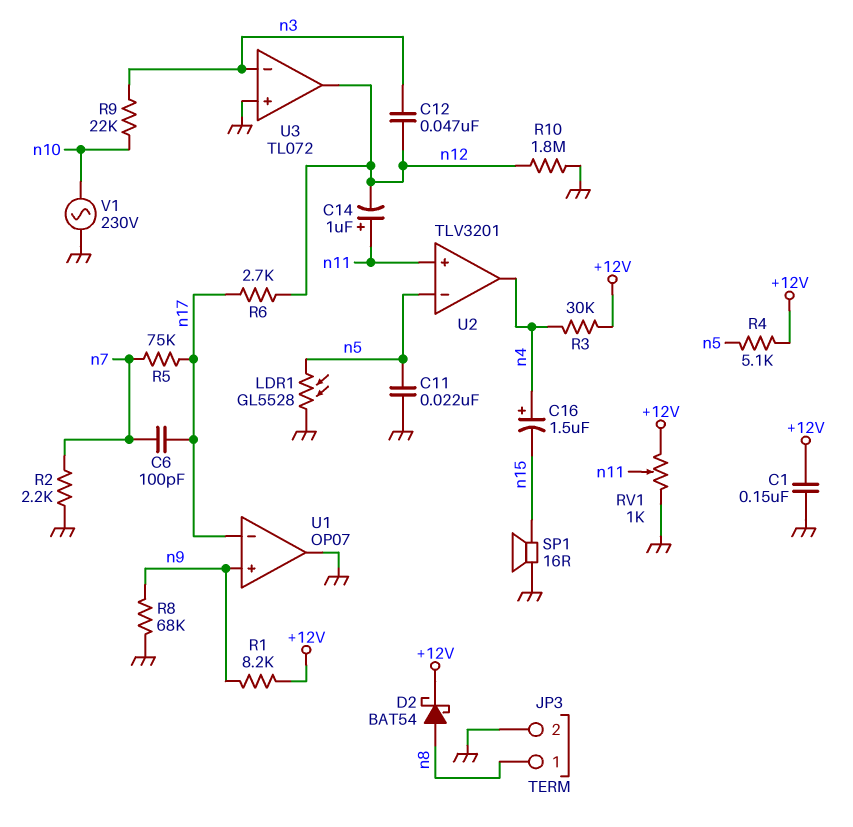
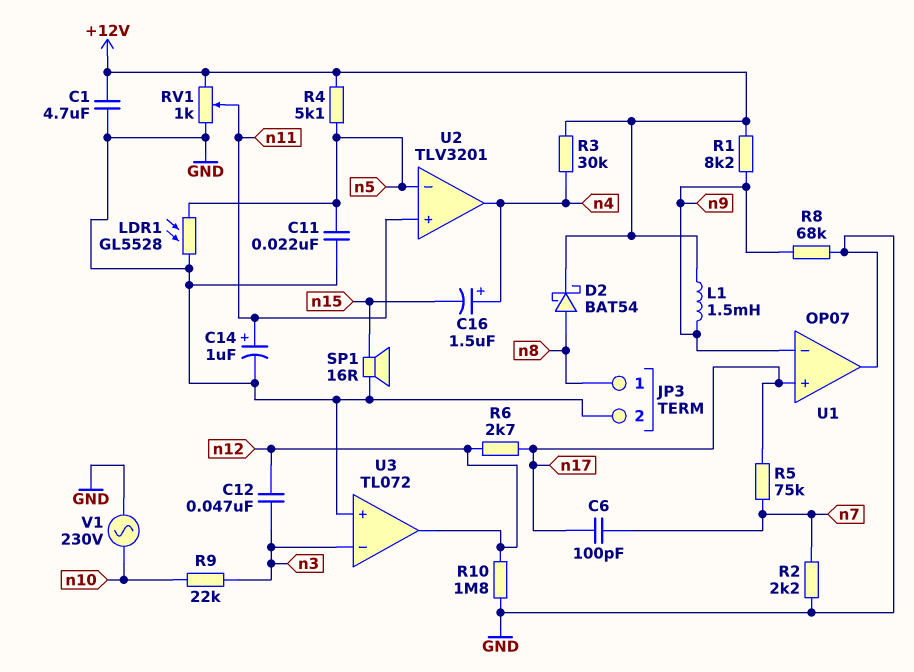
C1: 150nF (+12V, GND) -> 4.7uF (+12V, GND)
C14: 1uF (plus n11, minus n12) -> 1uF (plus n11, minus GND)
L1: none -> 1.5mH (+12V, n9)
U1 pin in+: n9 -> n17
U1 pin in-: n17 -> n9

